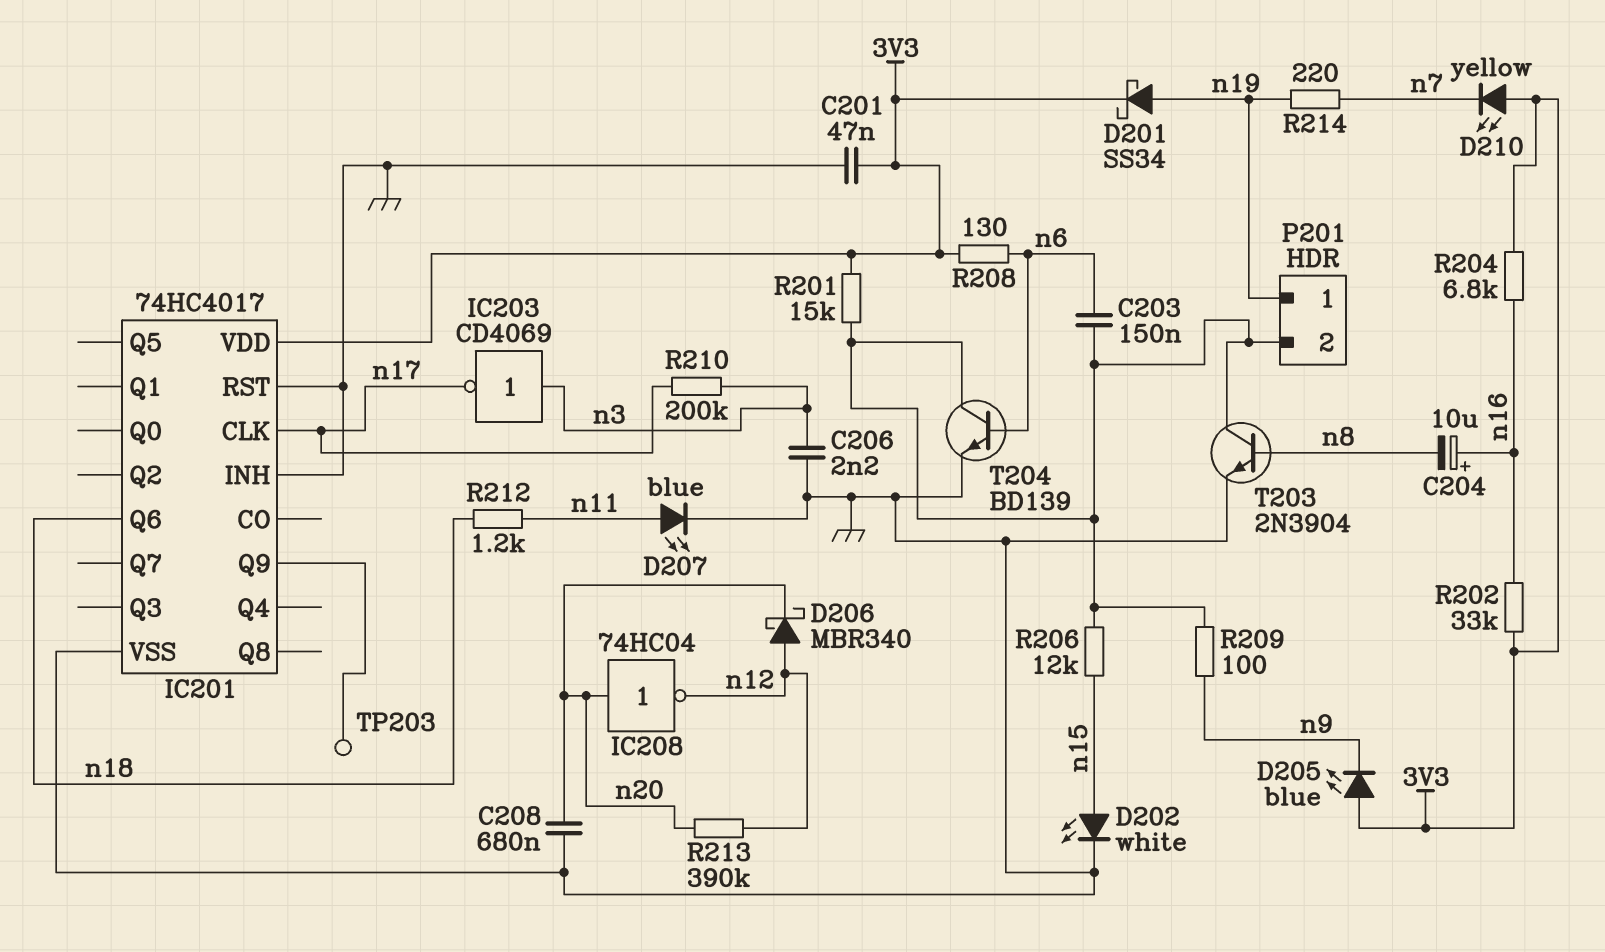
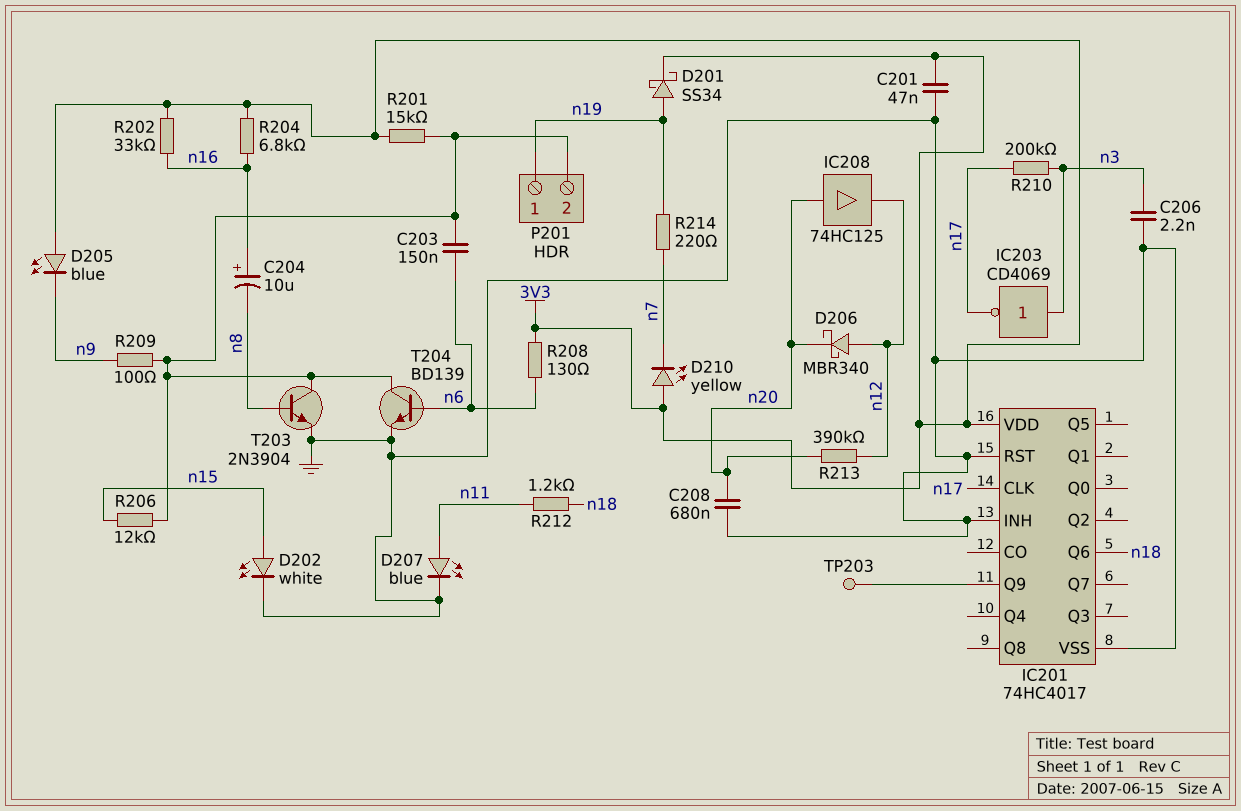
IC208: NOT 74HC04 (in n20, out n12) -> buffer 74HC125 (in n20, out n12)

